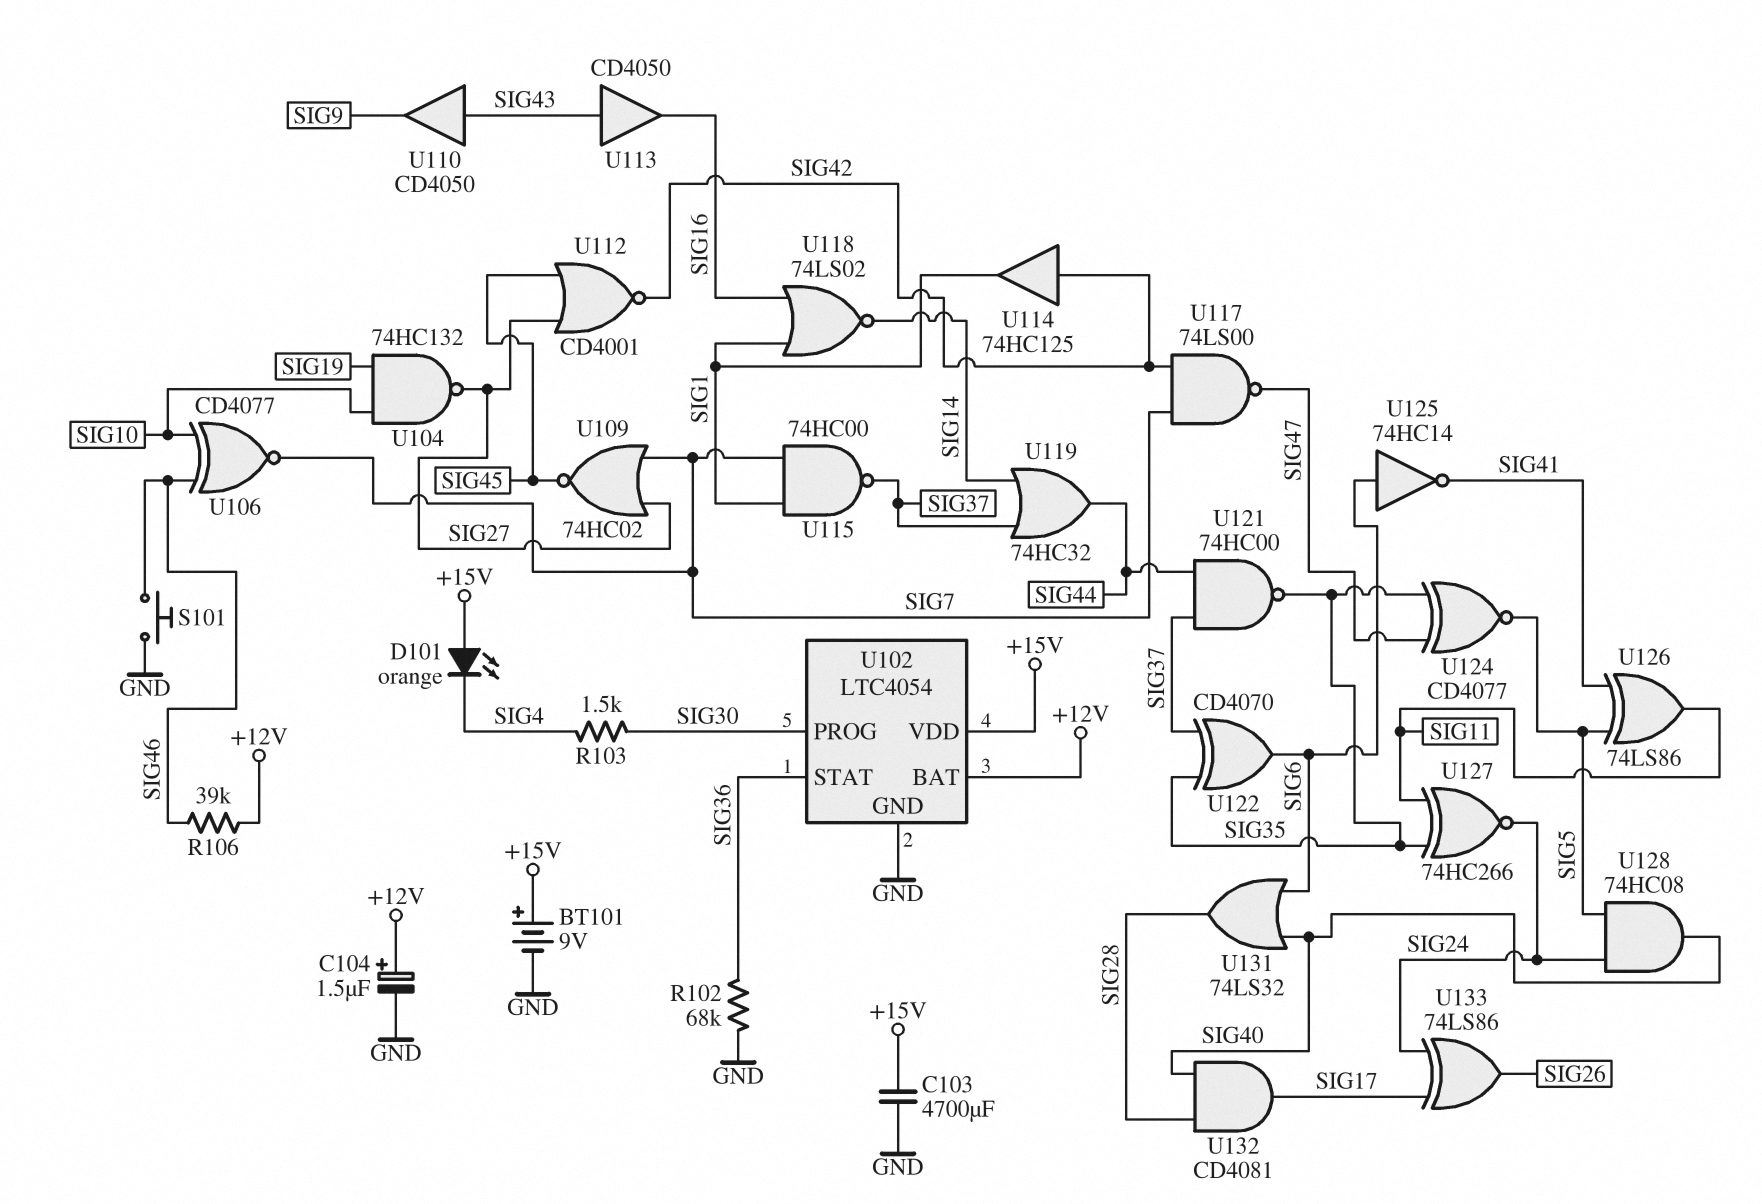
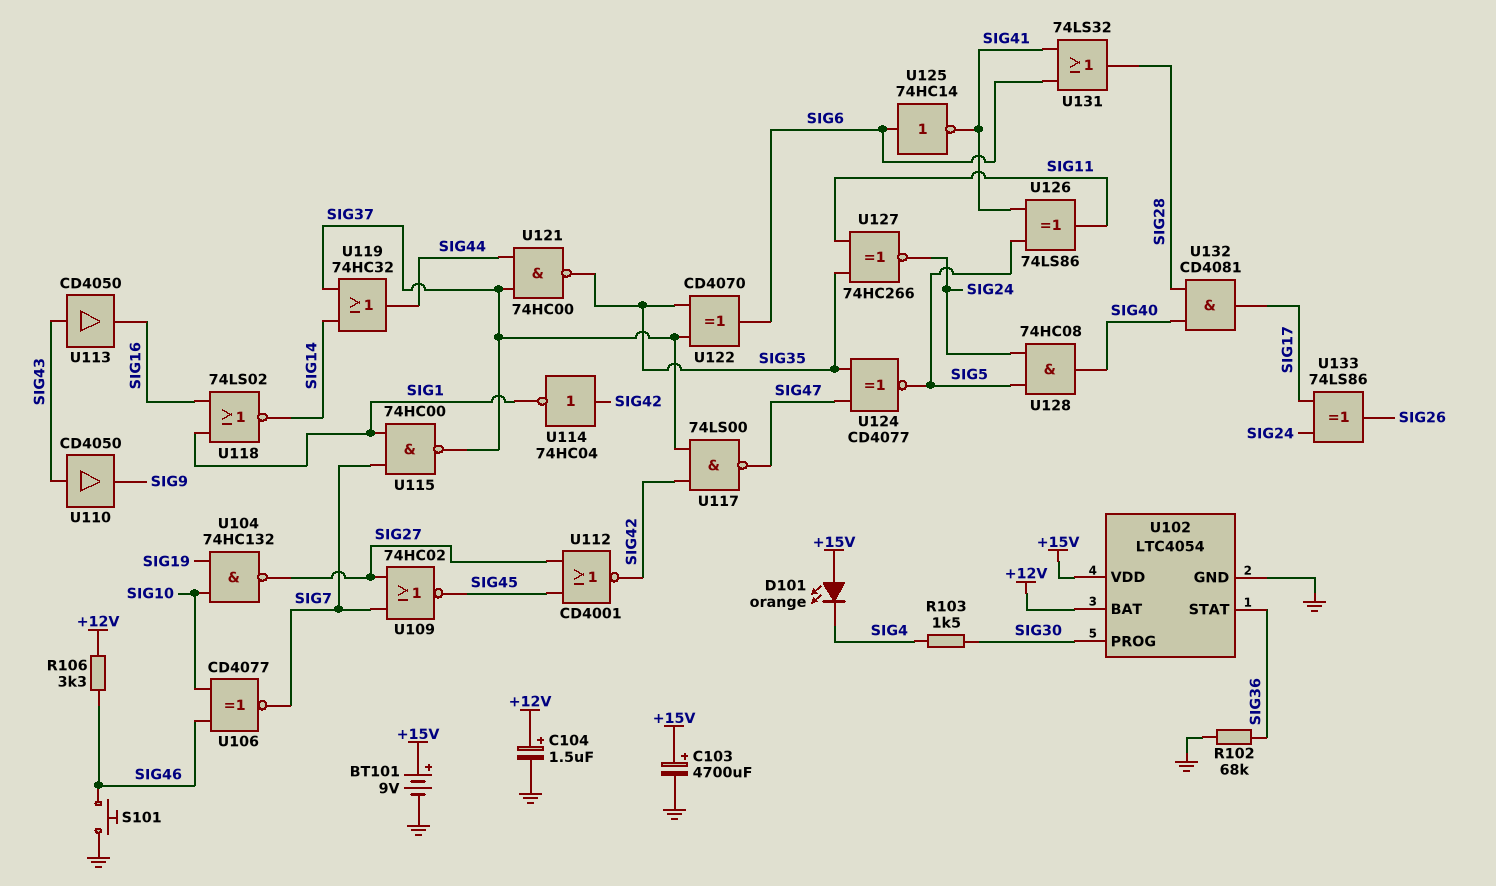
C103: 4700uF (+15V, GND) -> 4700uF (plus +15V, minus GND)
R106: 39k (+12V, SIG46) -> 3.3k (+12V, SIG46)
U114: buffer 74HC125 (in SIG42, out SIG1) -> NOT 74HC04 (in SIG42, out SIG1)
U117: NAND 74LS00 (in SIG7, in SIG42, out SIG47) -> NAND 74LS00 (in SIG37, in SIG42, out SIG47)
U131: OR 74LS32 (in SIG6, in SIG40, out SIG28) -> OR 74LS32 (in SIG6, in SIG41, out SIG28)

